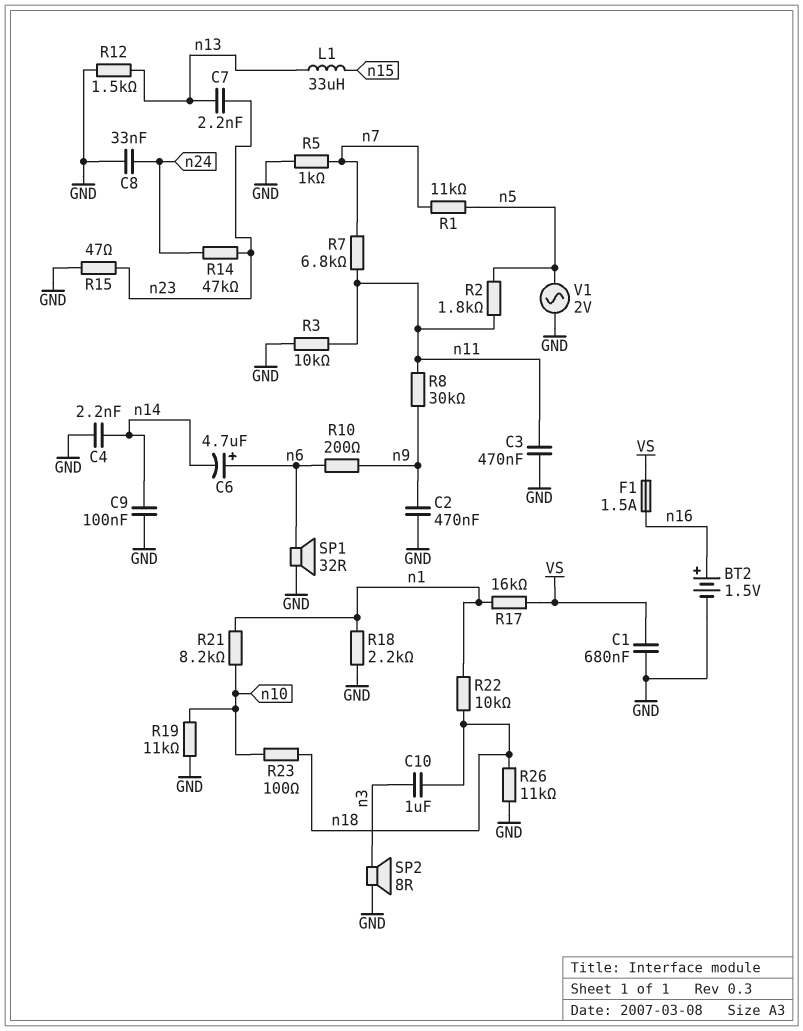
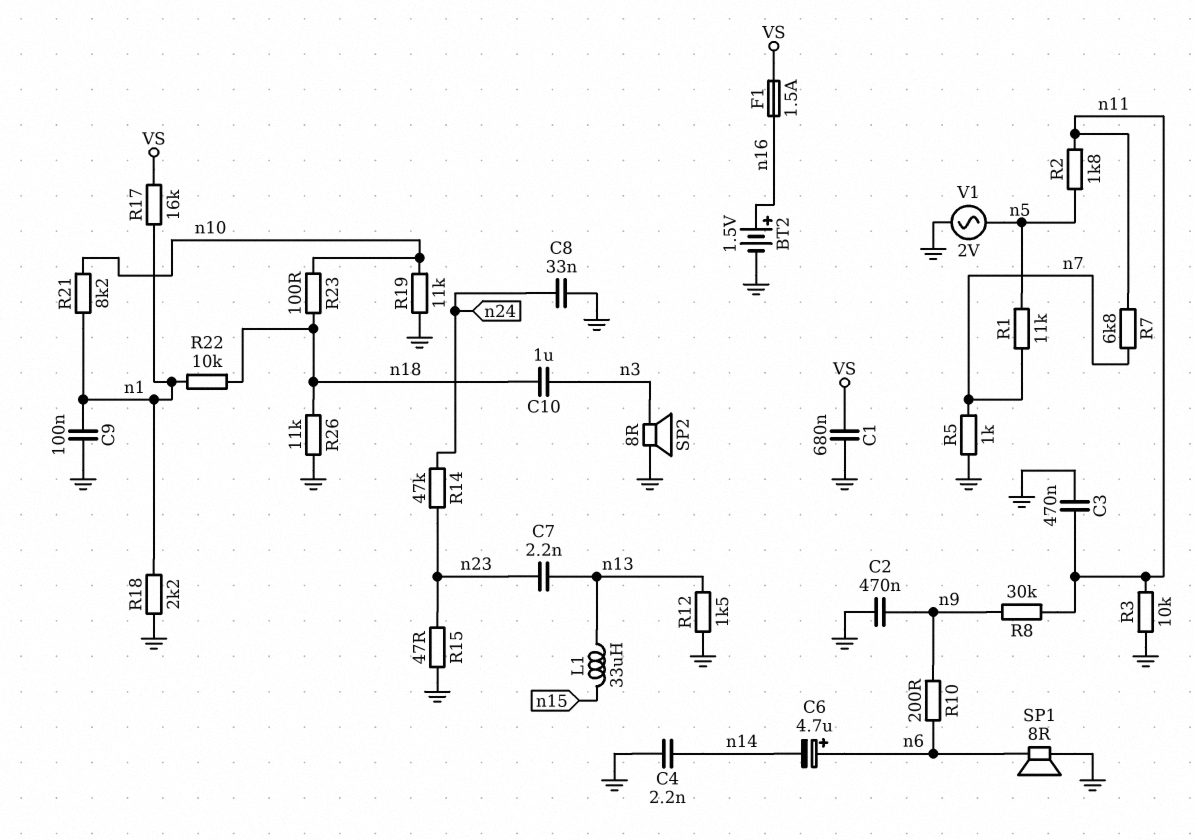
C9: 100nF (GND, n14) -> 100nF (GND, n1)
SP1: speaker 32R (GND, n6) -> speaker 8R (GND, n6)

